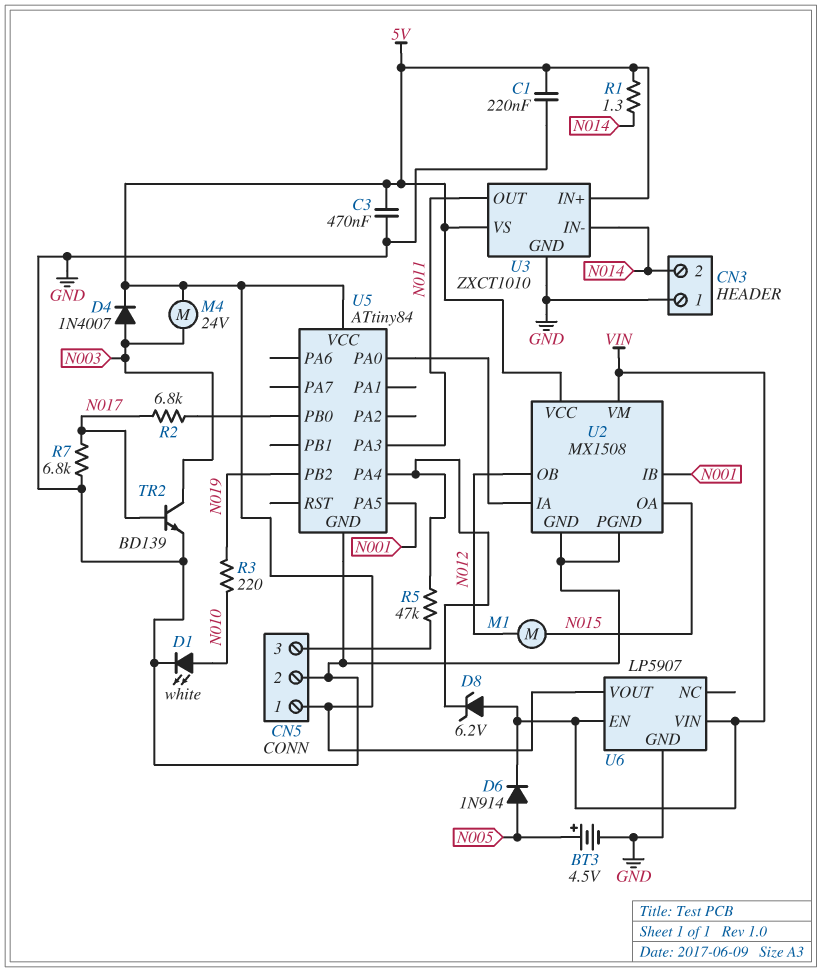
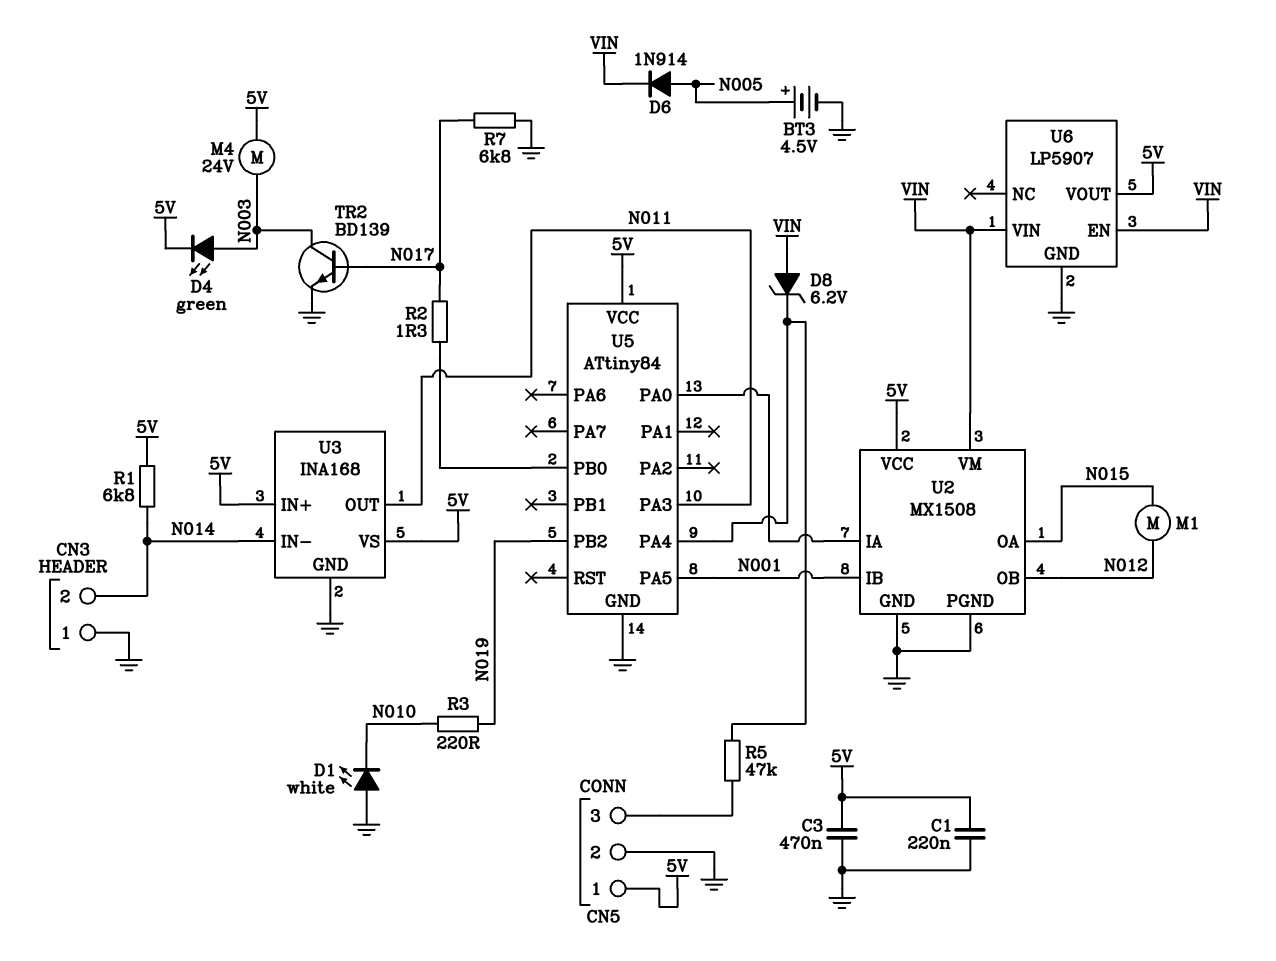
D1: LED white (A N010, K GND) -> LED white (A GND, K N010)
D4: diode 1N4007 (A N003, K 5V) -> LED green (A N003, K 5V)
R1: 1.3 (5V, N014) -> 6.8k (5V, N014)
R2: 6.8k (N017, U5/PB0) -> 1.3 (N017, U5/PB0)
U3: ZXCT1010 -> INA168

